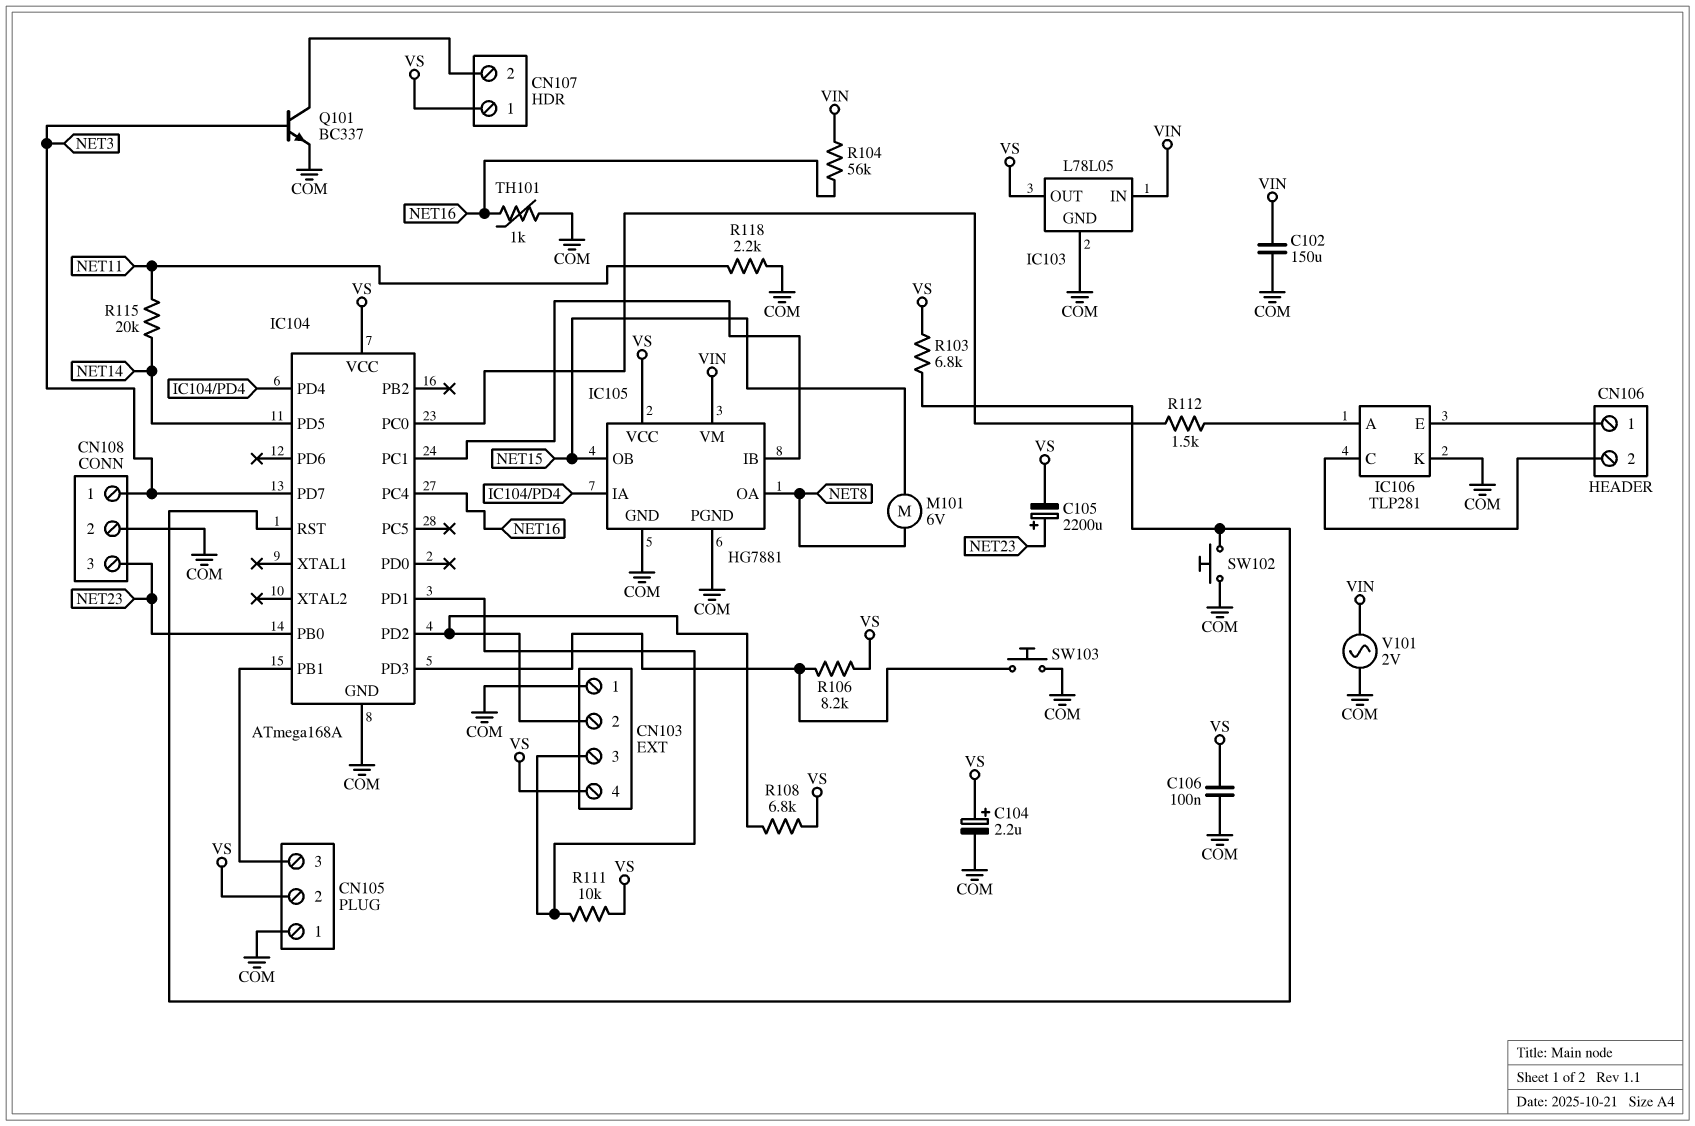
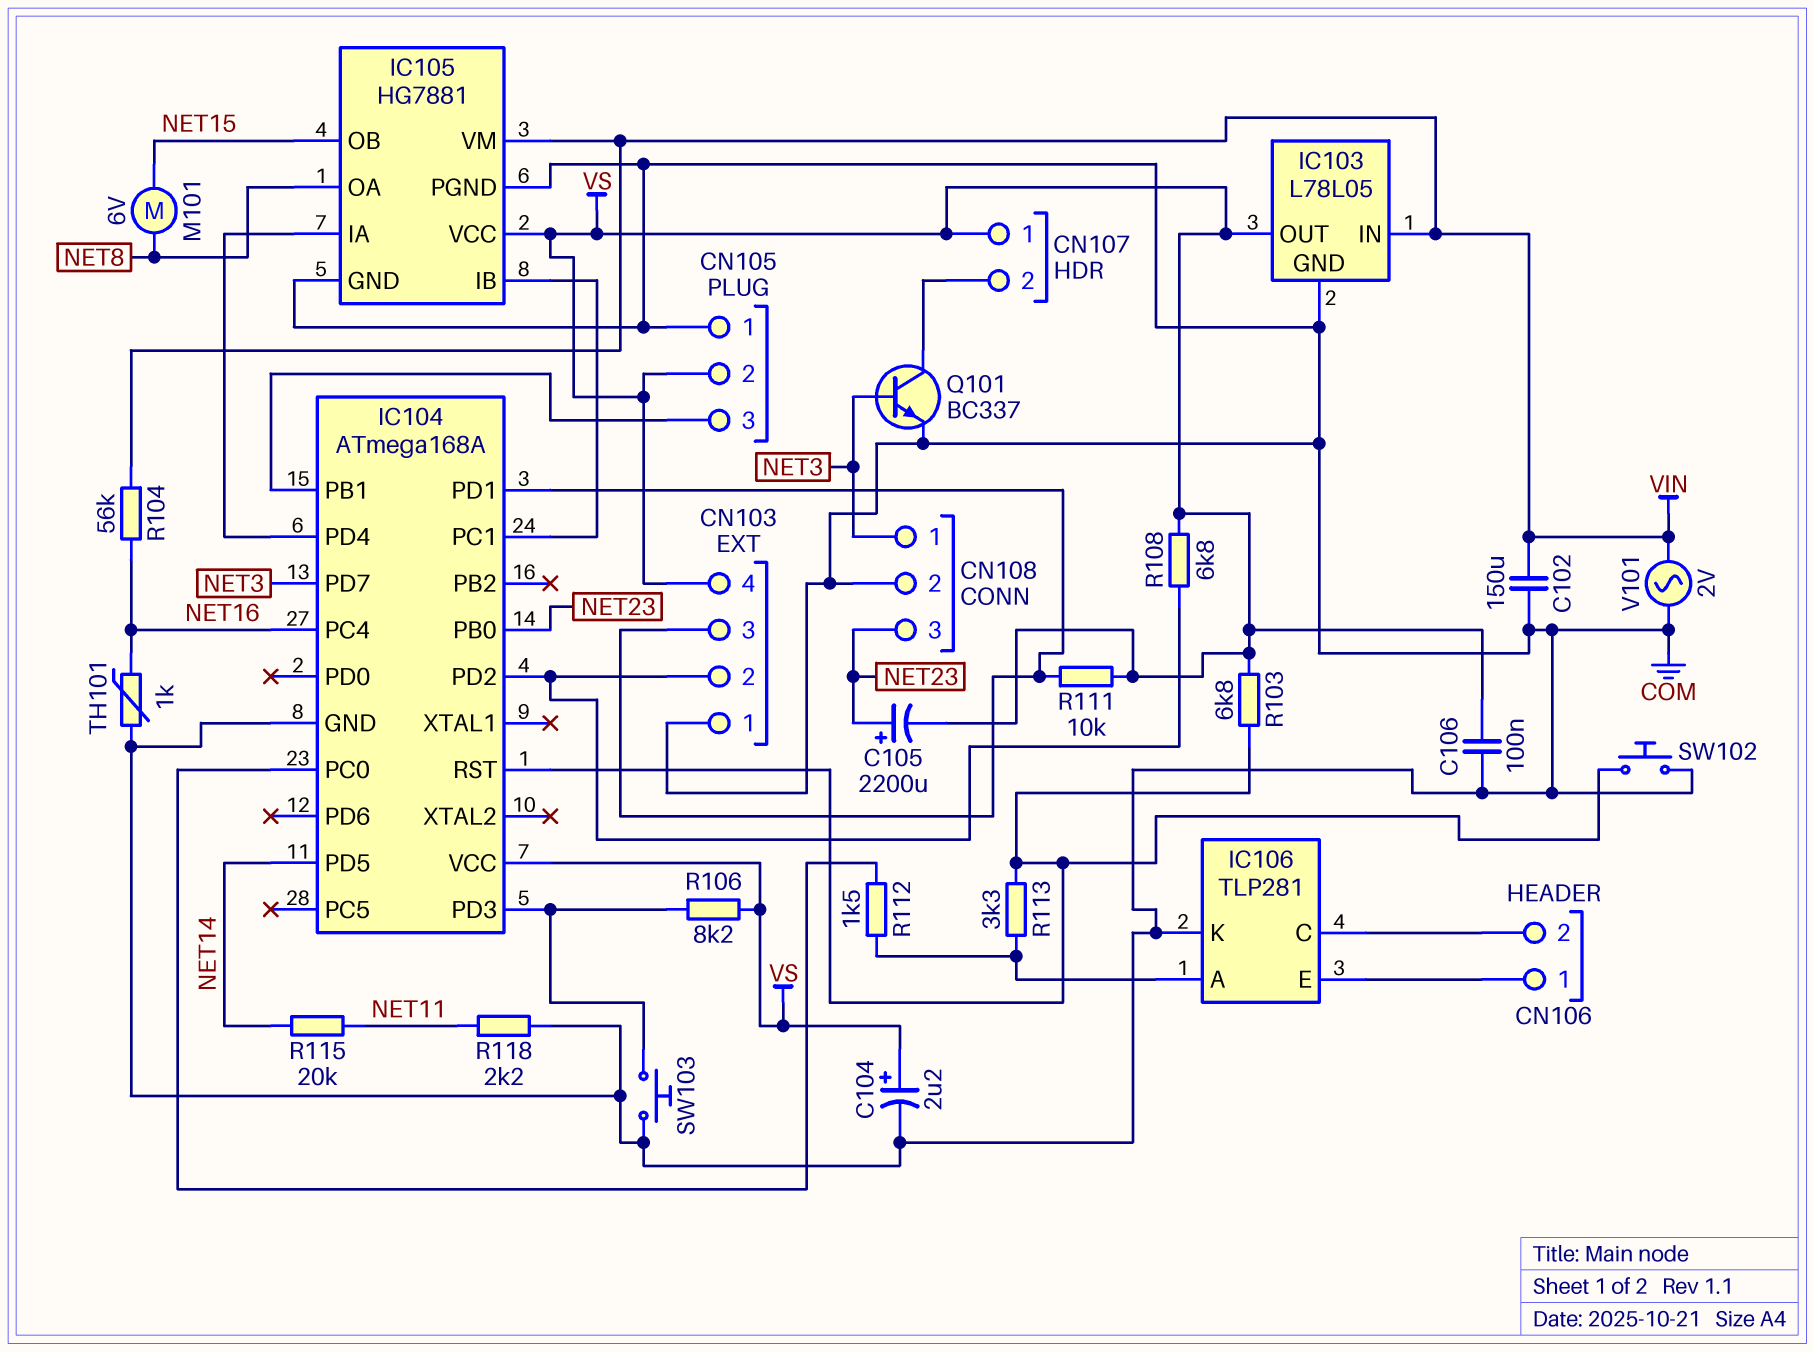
R113: none -> 3.3k (IC104/RST, IC106/A)

